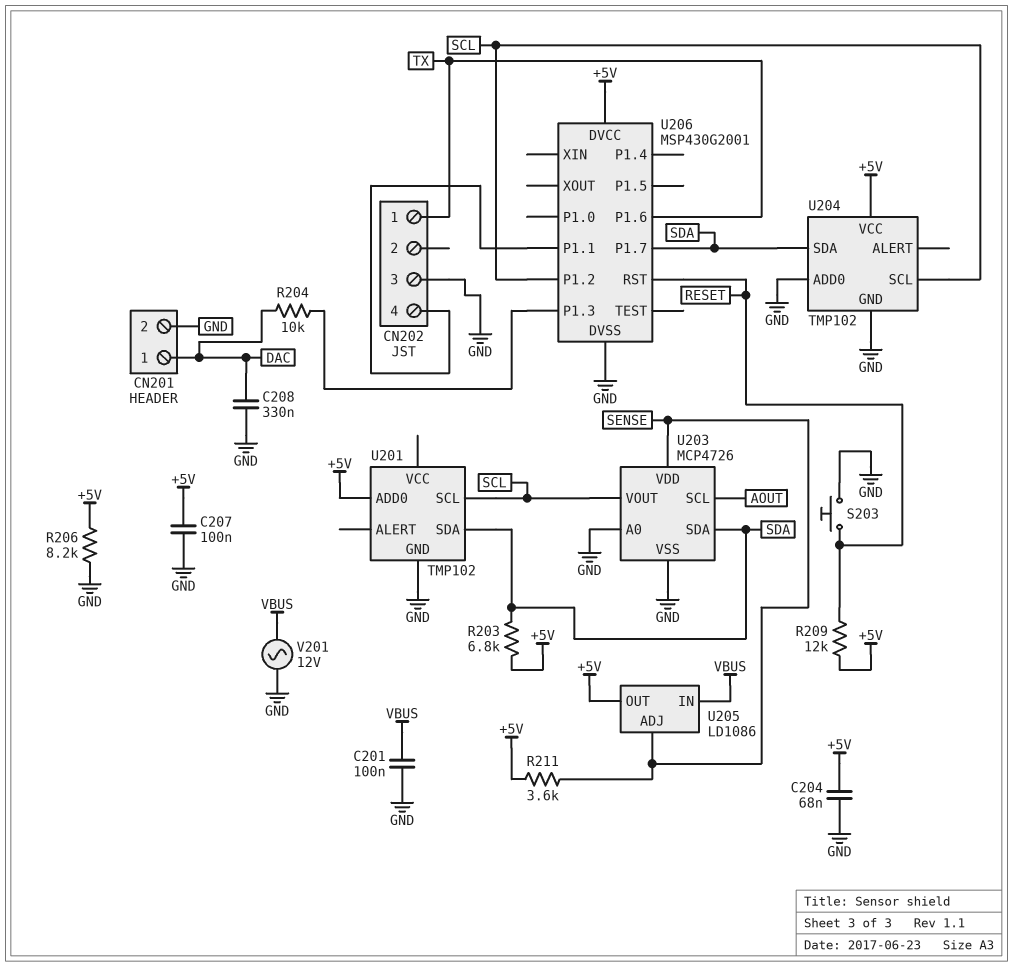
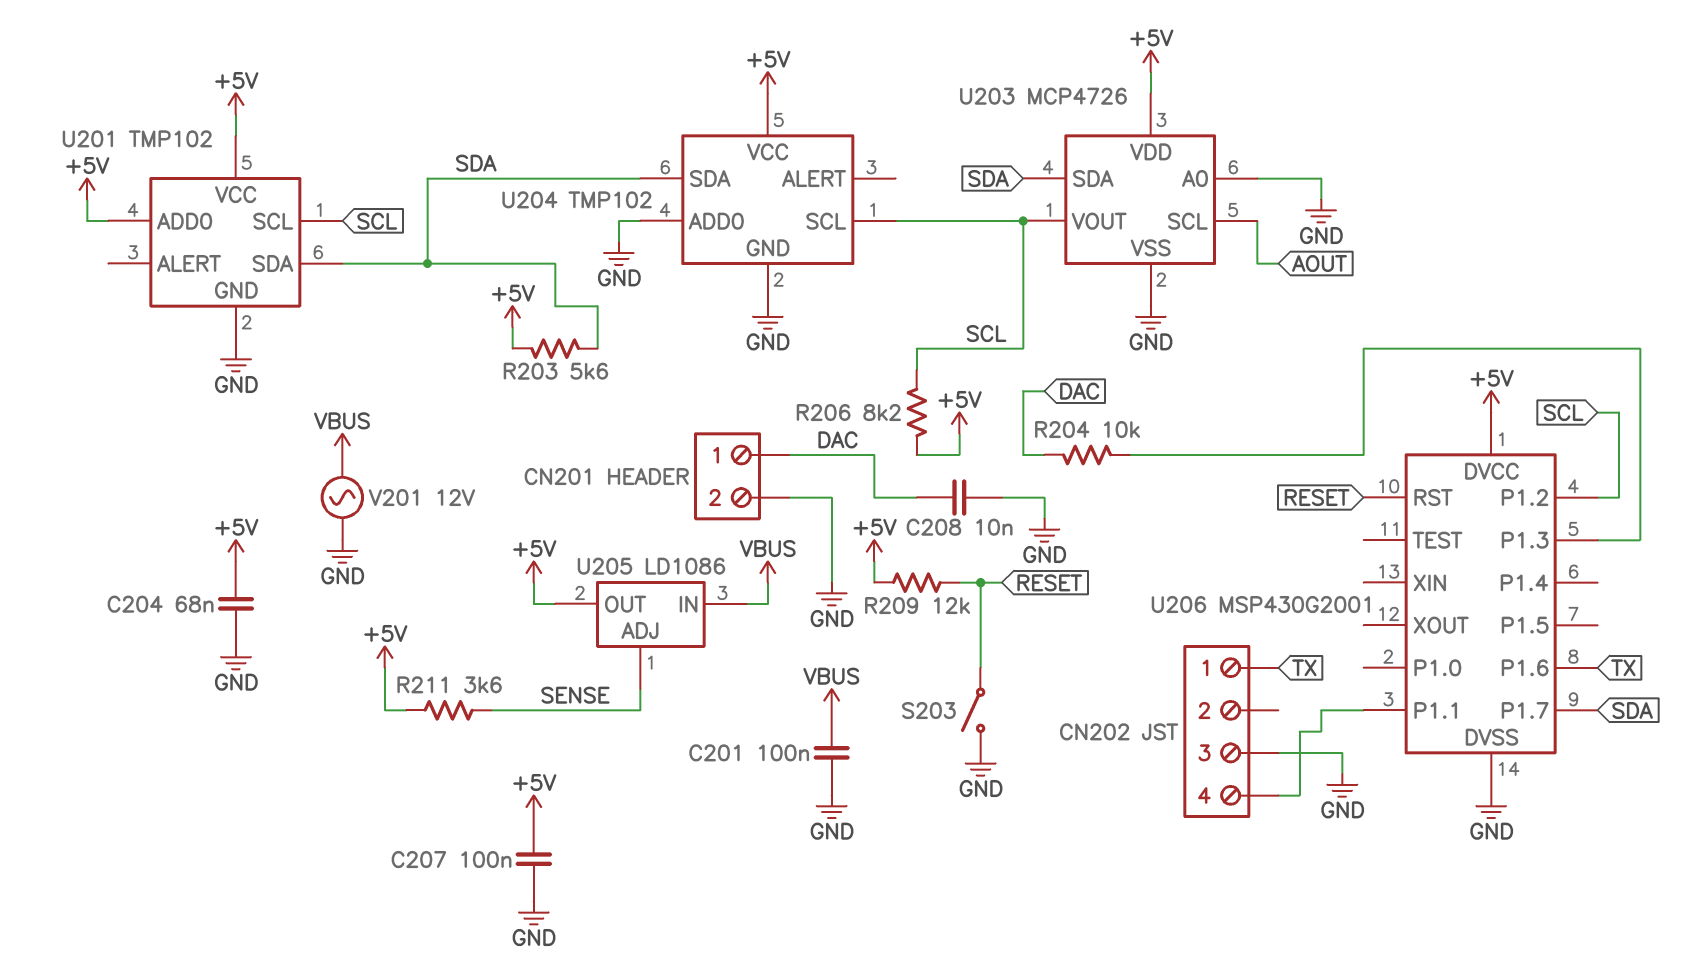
C208: 330nF (DAC, GND) -> 10nF (DAC, GND)
R203: 6.8k (+5V, SDA) -> 5.6k (+5V, SDA)
R206: 8.2k (+5V, GND) -> 8.2k (+5V, SCL)
S203: button (GND, RESET) -> switch (GND, RESET)
U201 pin VCC: none -> +5V
U203 pin VDD: SENSE -> +5V

